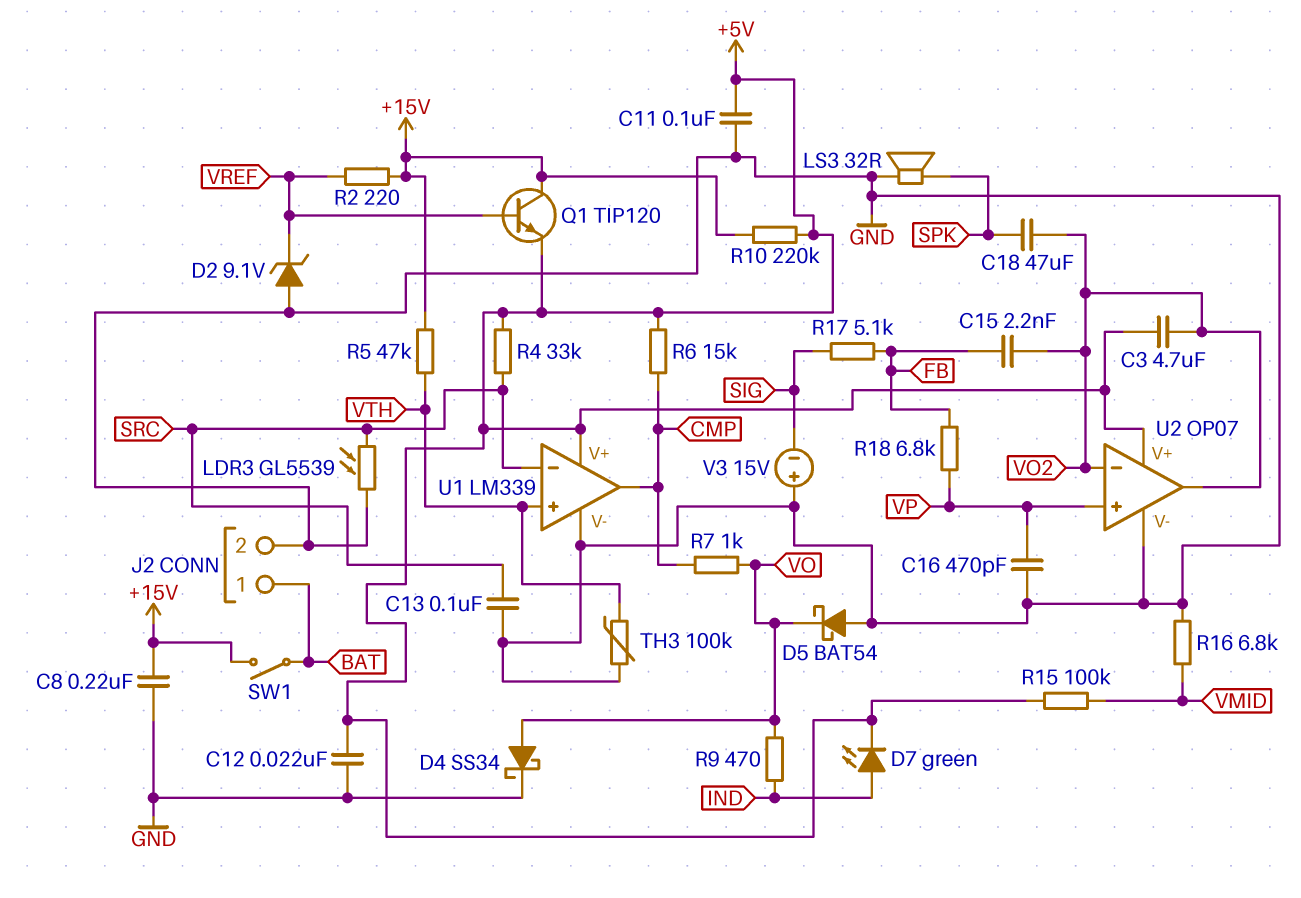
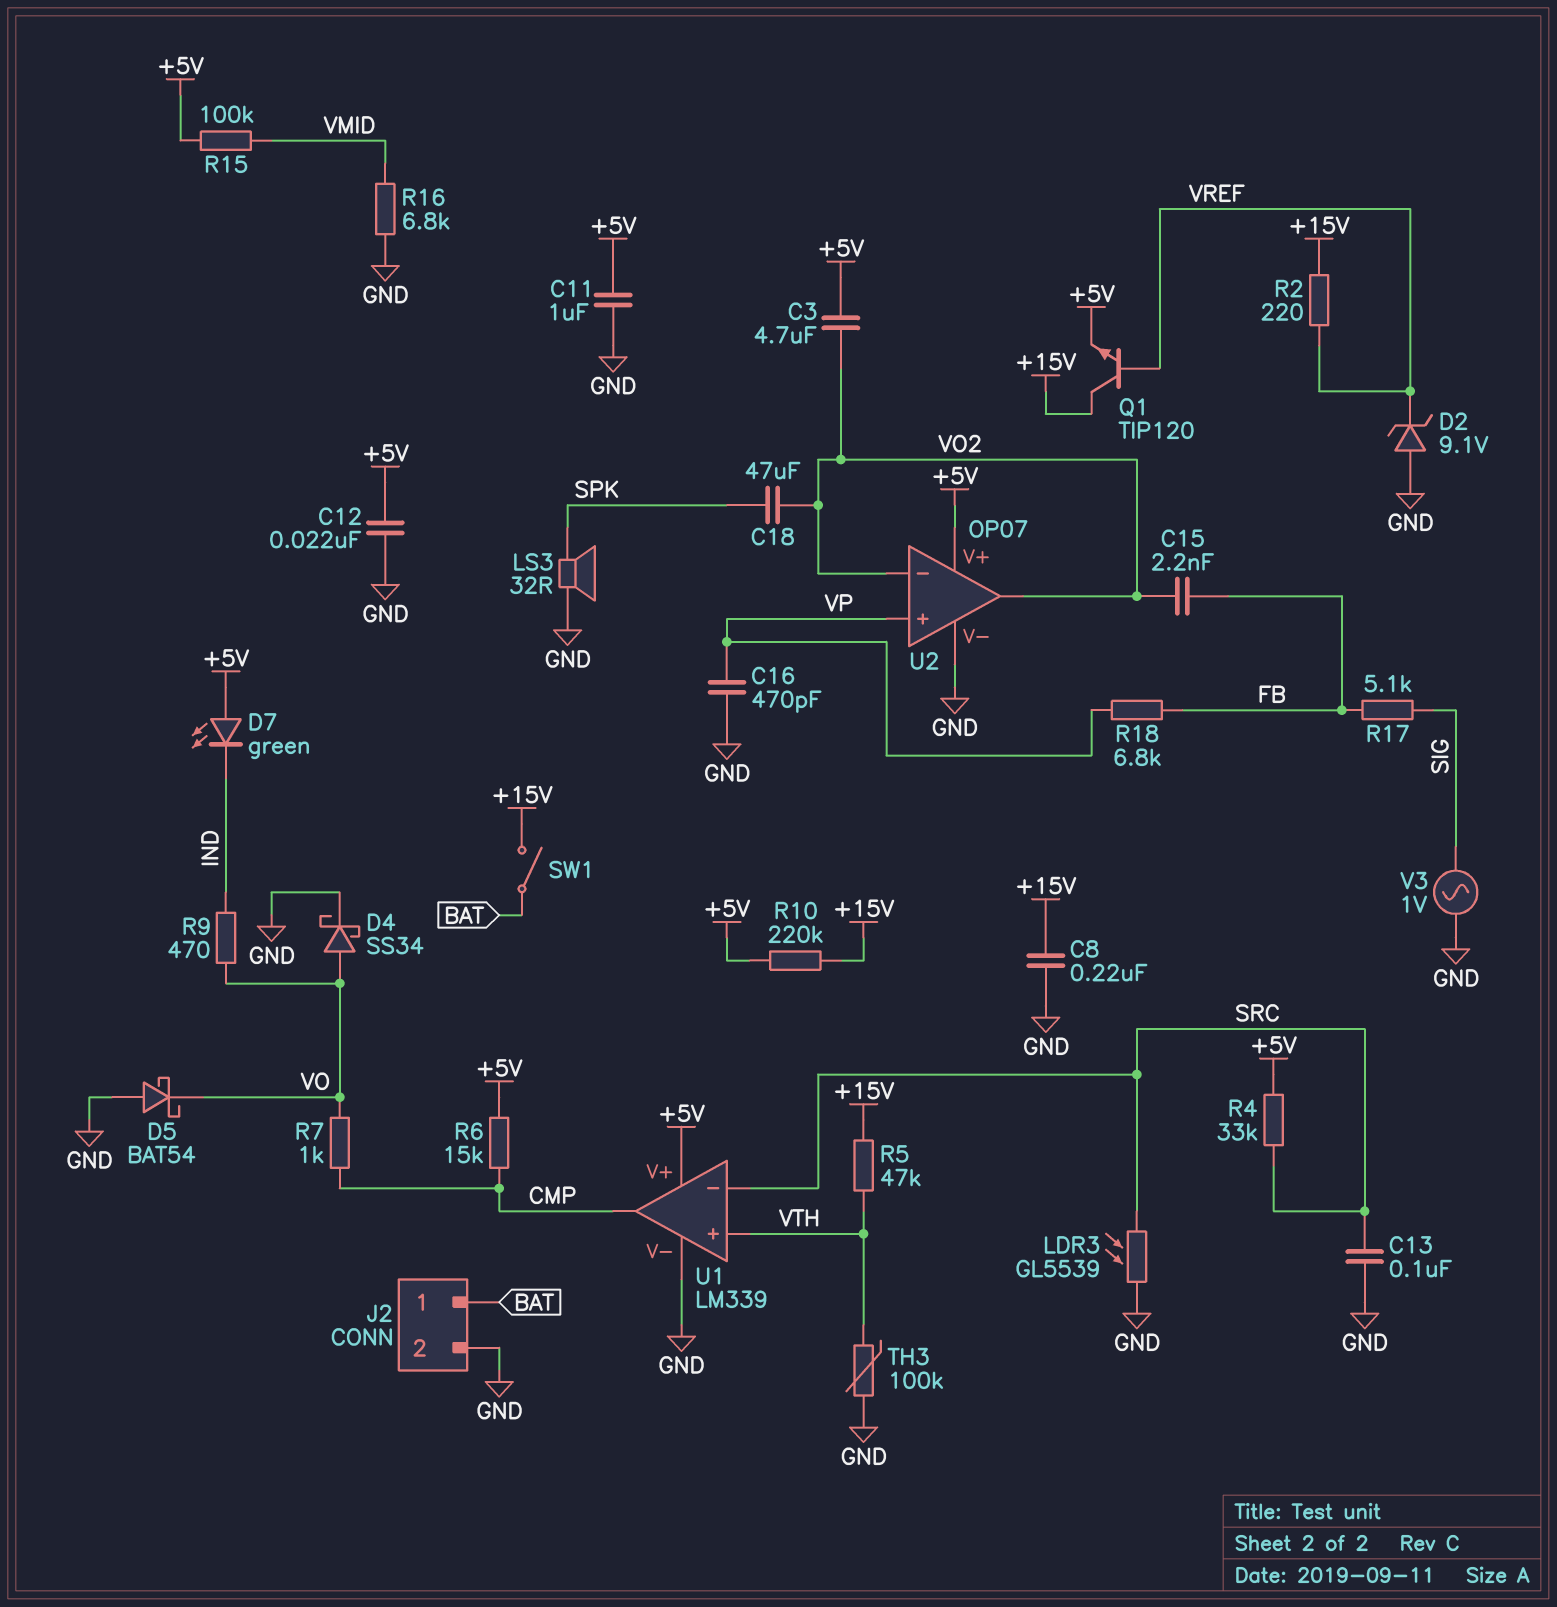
C11: 100nF (+5V, GND) -> 1uF (+5V, GND)
D7: LED green (A IND, K +5V) -> LED green (A +5V, K IND)
V3: 15V (plus GND, minus SIG) -> AC 1V (GND, SIG)

